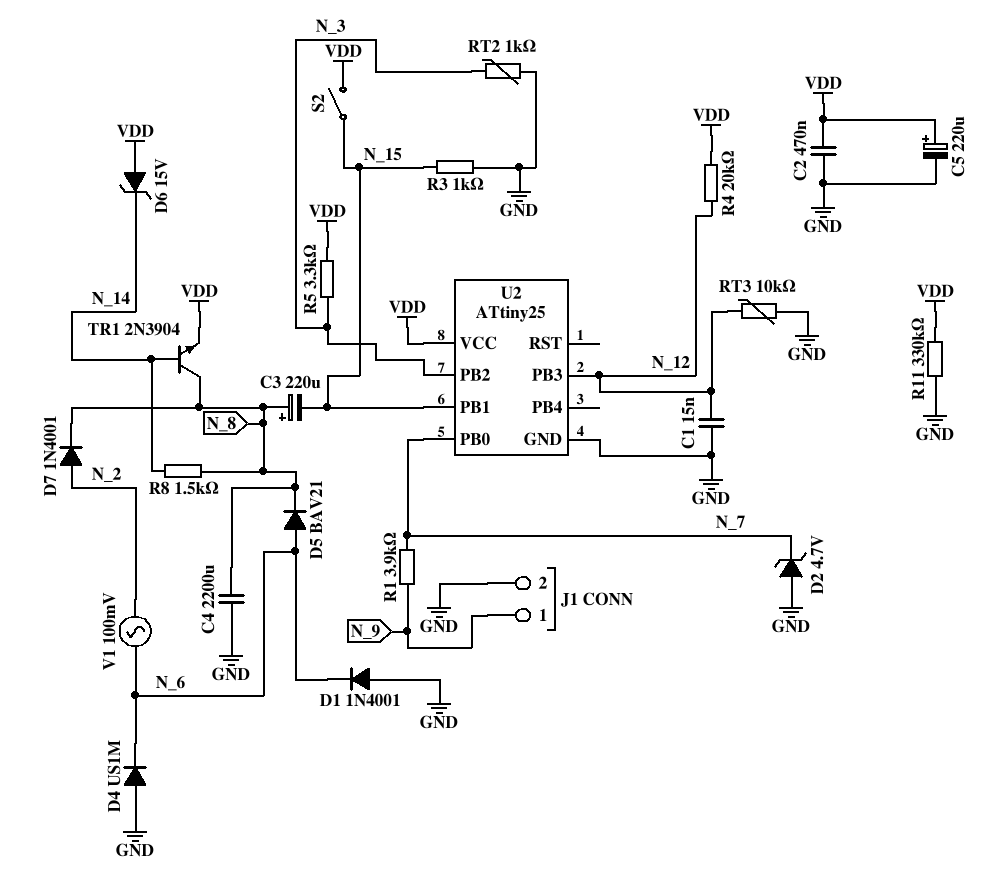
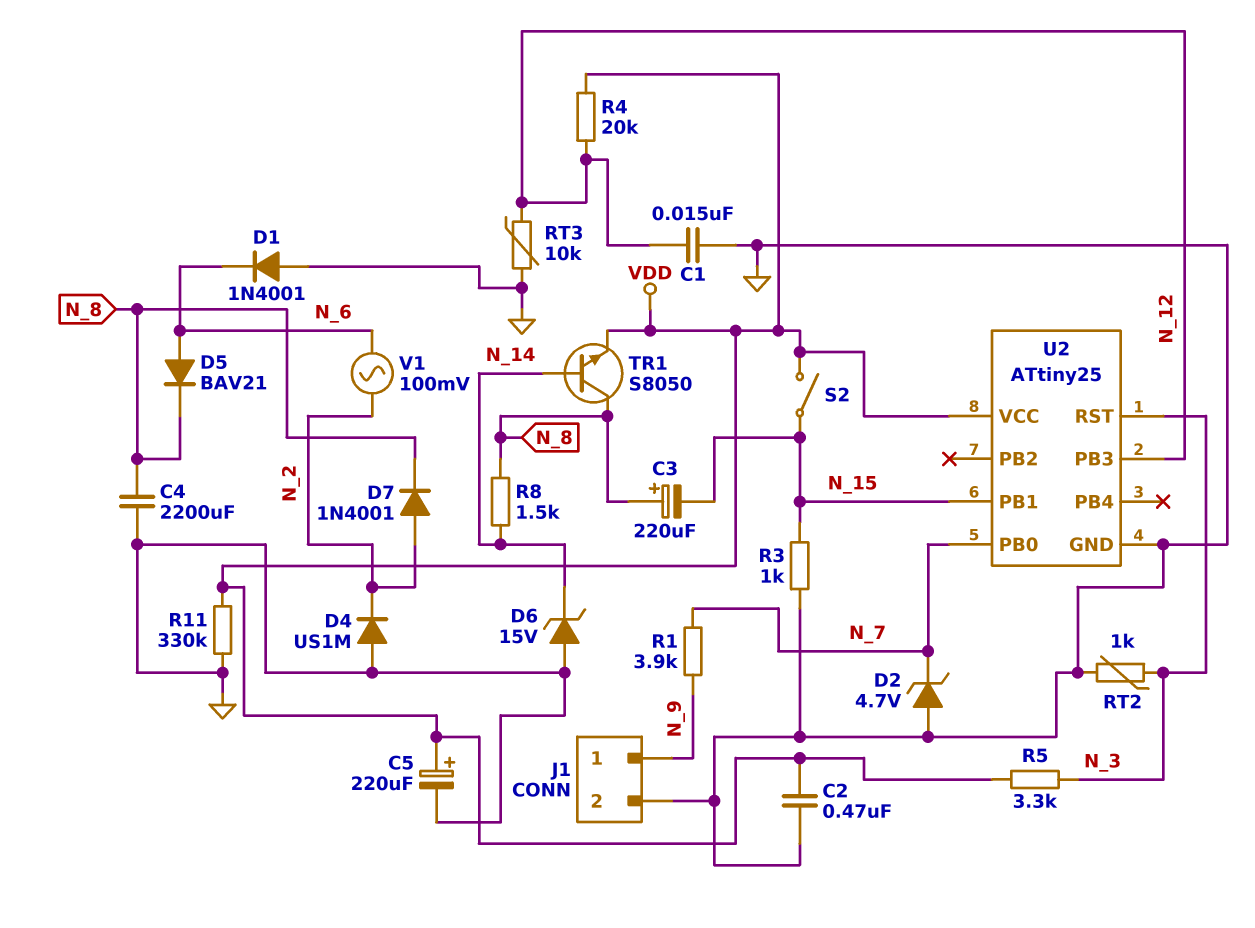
D4: diode US1M (A GND, K N_6) -> diode US1M (A GND, K N_2)
D6: zener 15V (A VDD, K N_14) -> zener 15V (A GND, K N_14)
TR1: NPN 2N3904 (B N_14, C N_8, E VDD) -> NPN S8050 (B N_14, C N_8, E VDD)
U2 pin PB2: N_3 -> none
U2 pin RST: none -> N_3

